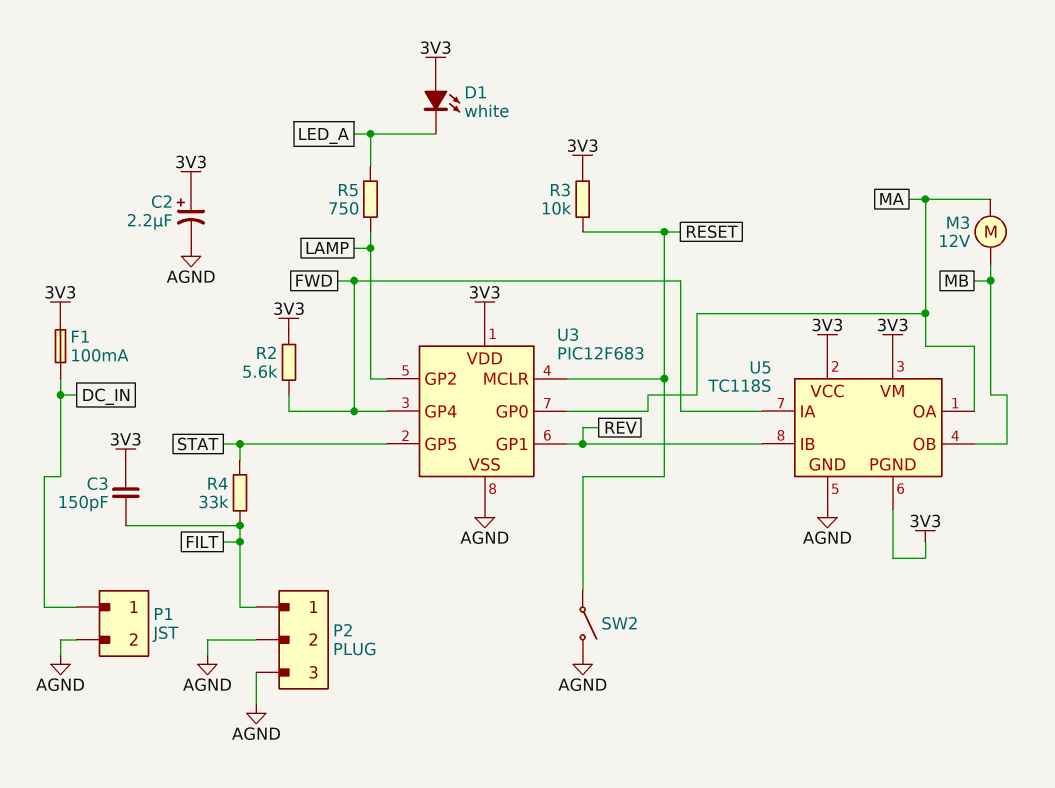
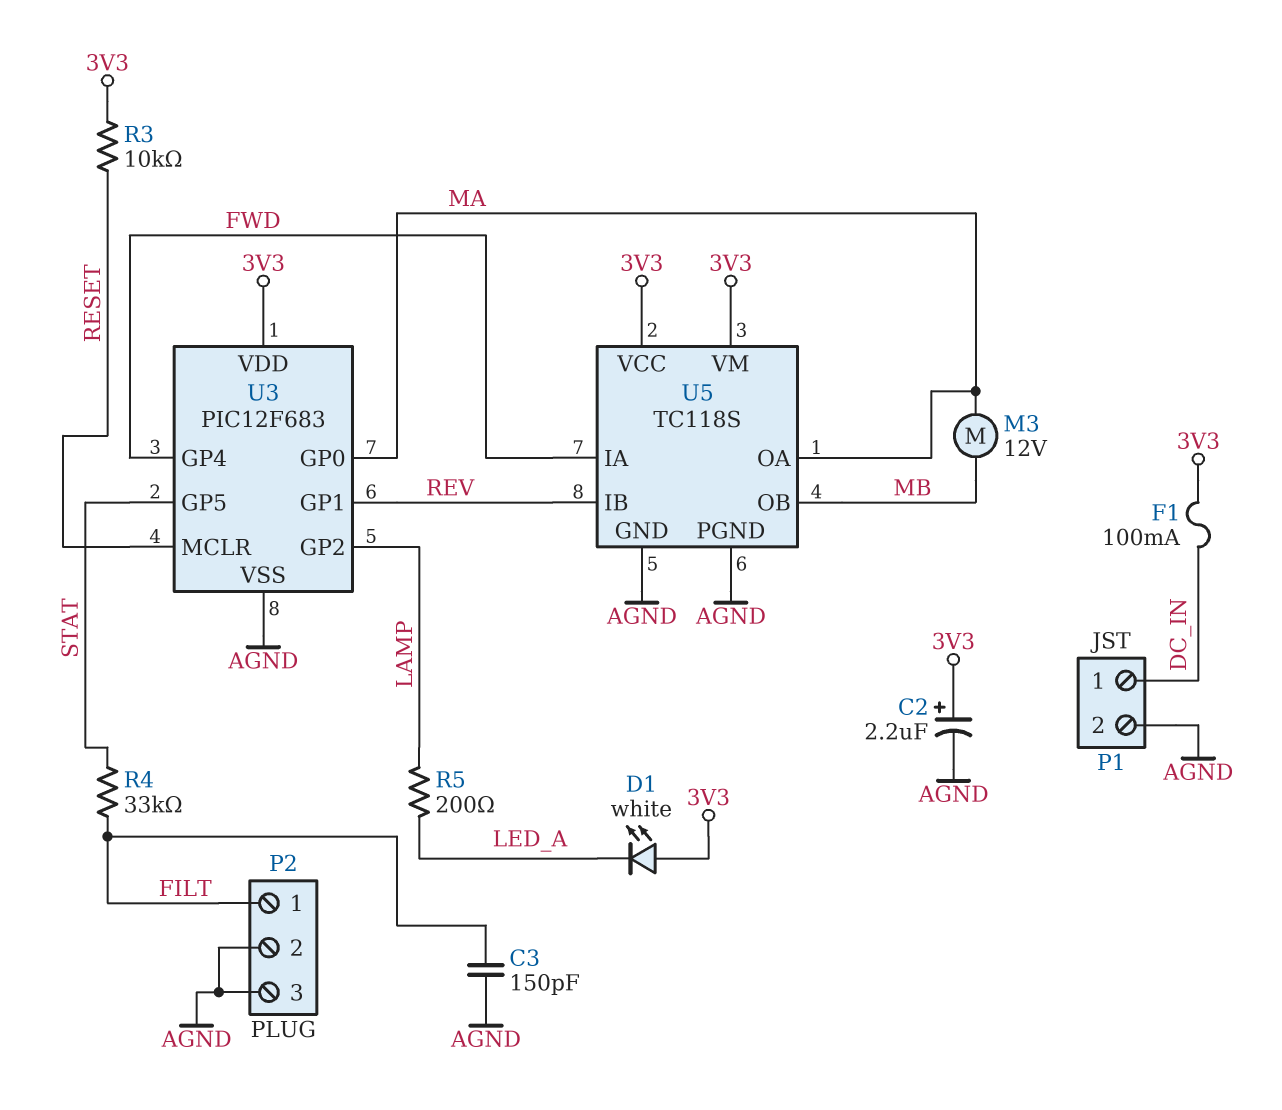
C3: 150pF (3V3, FILT) -> 150pF (AGND, FILT)
R2: 5.6k (3V3, FWD) -> none
R5: 750 (LAMP, LED_A) -> 200 (LAMP, LED_A)
SW2: switch (AGND, RESET) -> none
U5 pin PGND: 3V3 -> AGND

